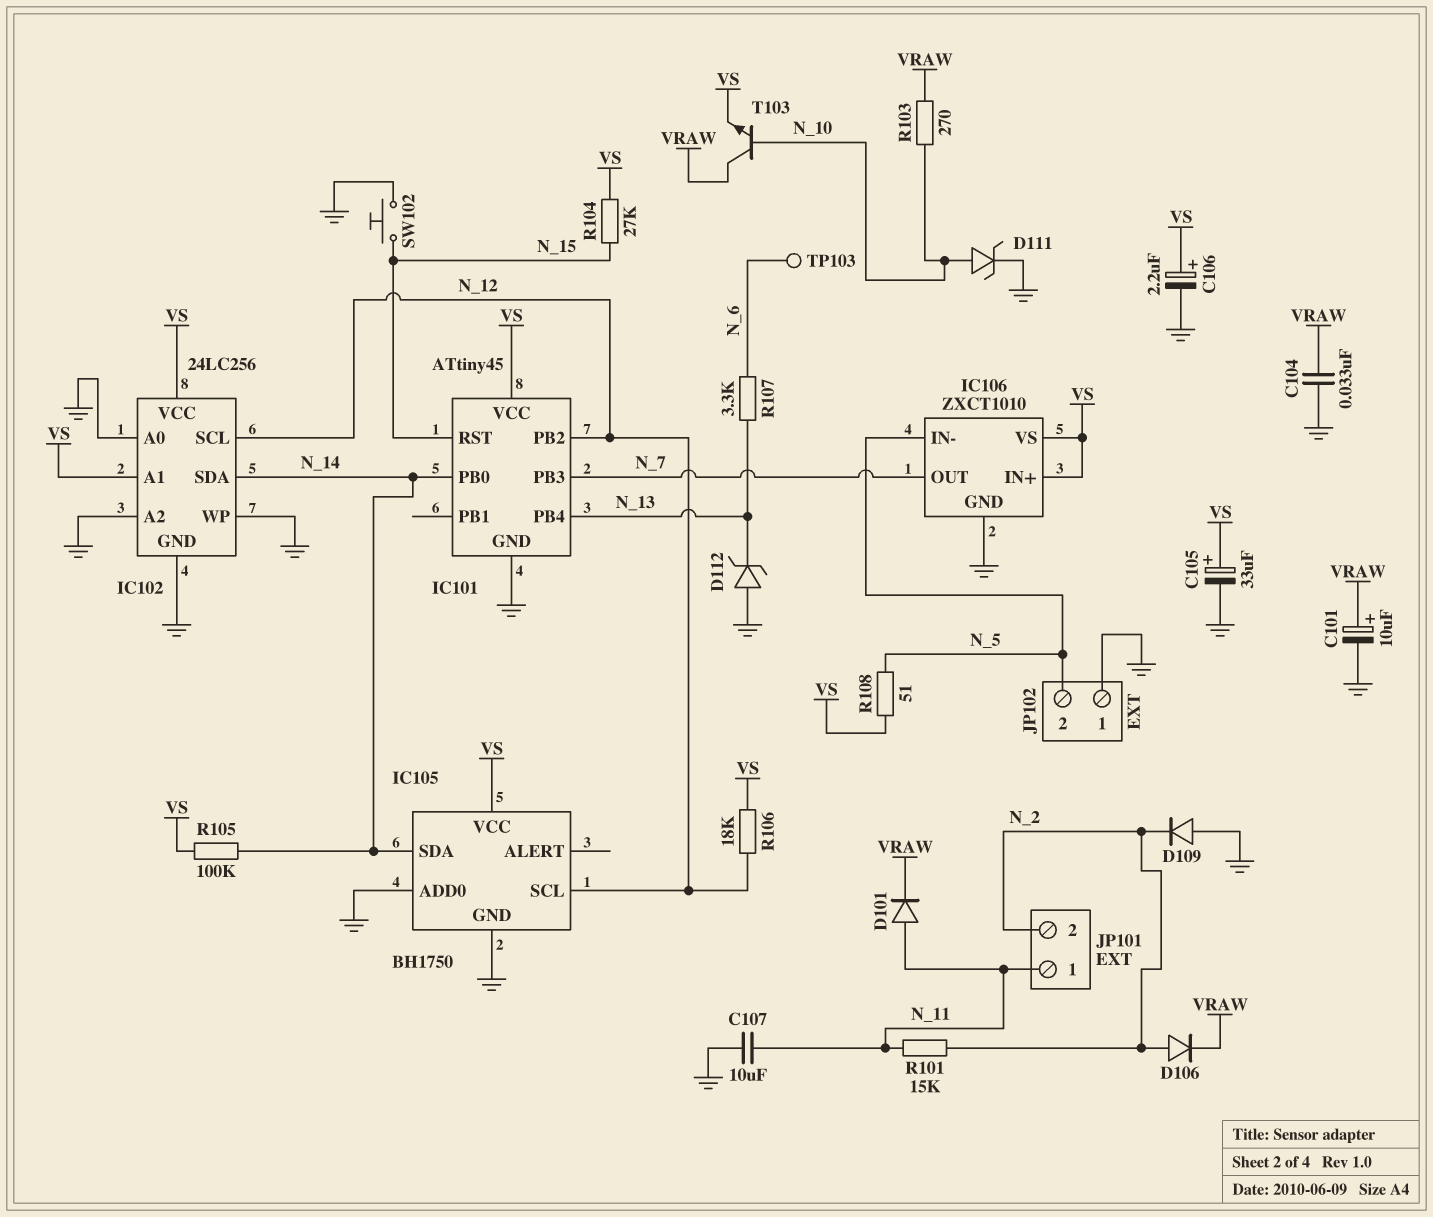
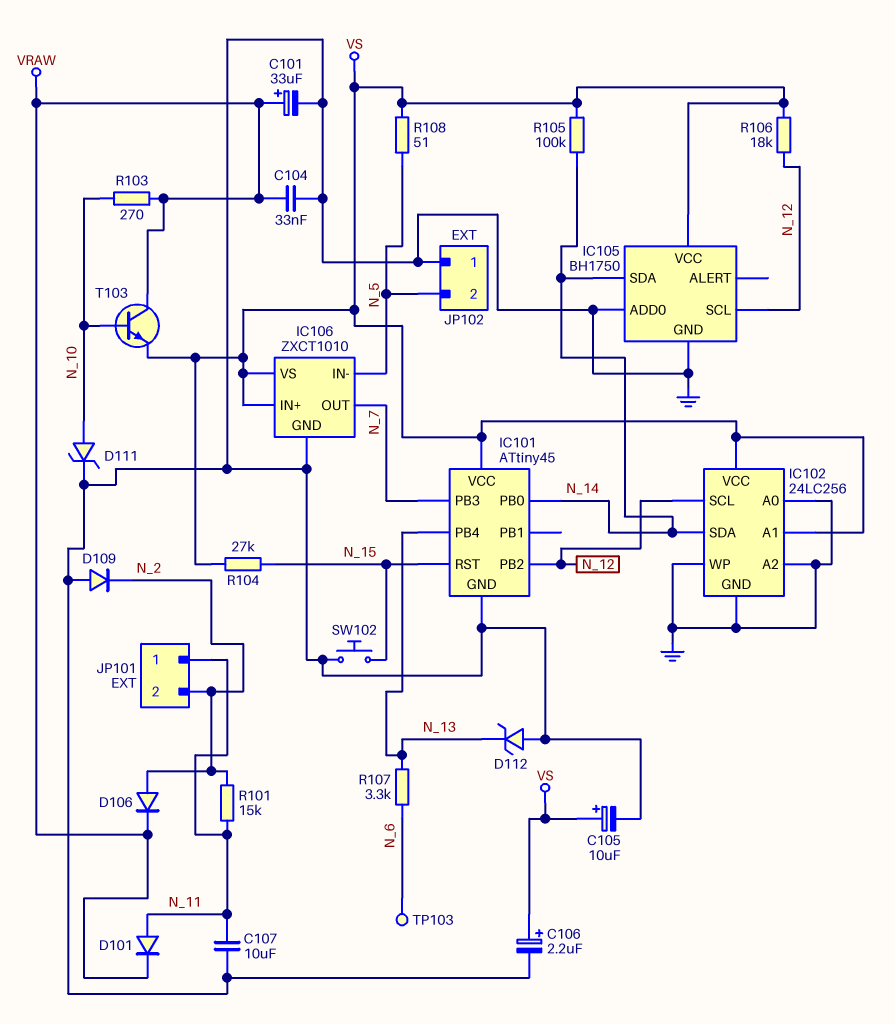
C101: 10uF (plus VRAW, minus GND) -> 33uF (plus VRAW, minus GND)
C105: 33uF (plus VS, minus GND) -> 10uF (plus VS, minus GND)

